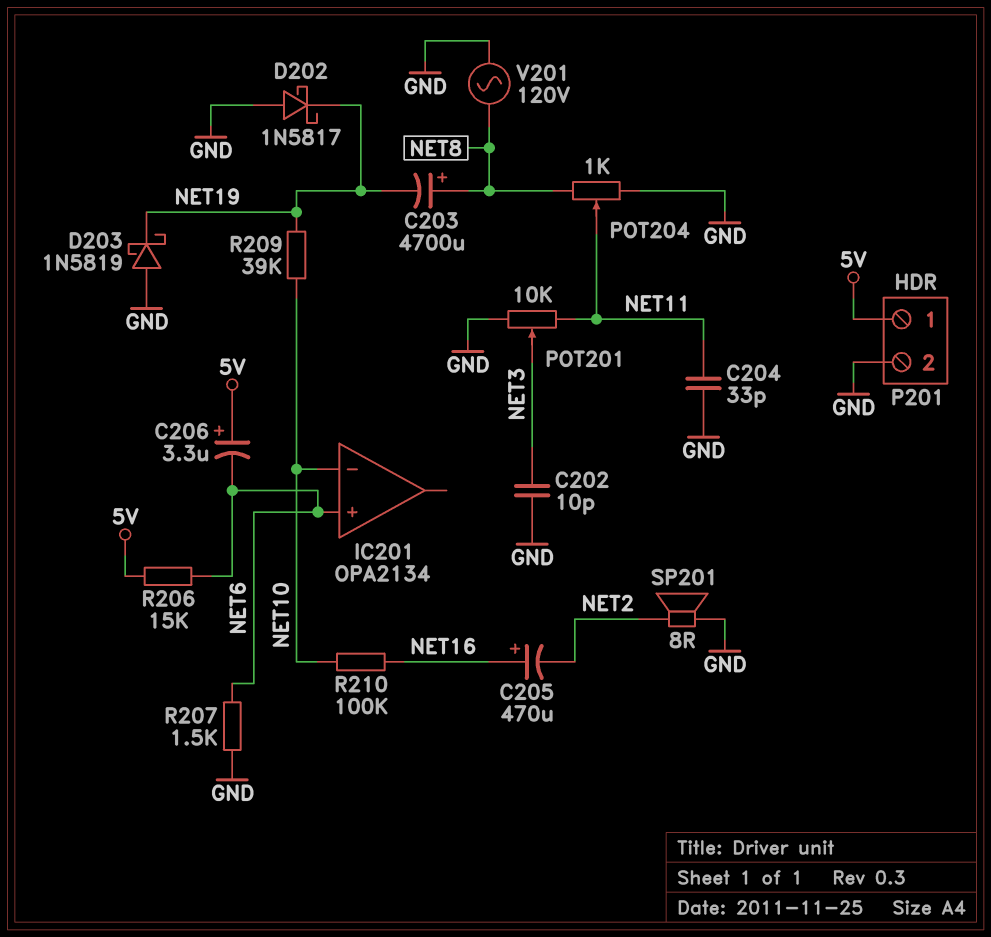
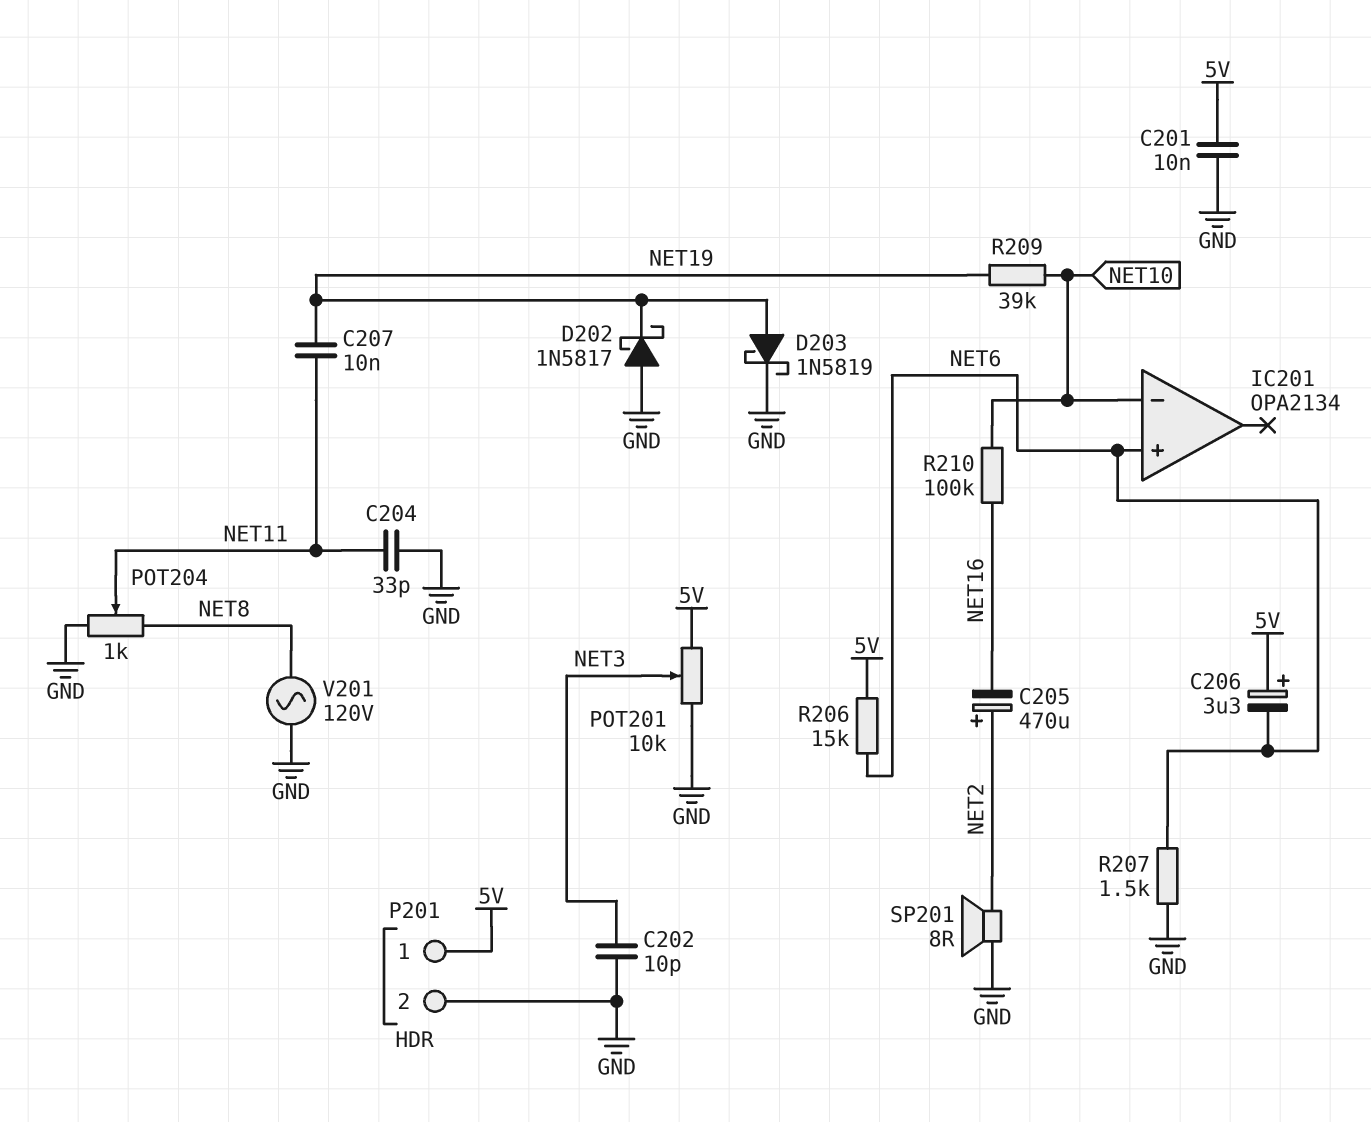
C201: none -> 10nF (5V, GND)
C203: 4700uF (plus NET8, minus NET19) -> none
C205: 470uF (plus NET16, minus NET2) -> 470uF (plus NET2, minus NET16)
C207: none -> 10nF (NET11, NET19)
D203: schottky 1N5819 (A GND, K NET19) -> schottky 1N5819 (A NET19, K GND)
POT201: 10k (GND, NET11, wiper NET3) -> 10k (5V, GND, wiper NET3)

